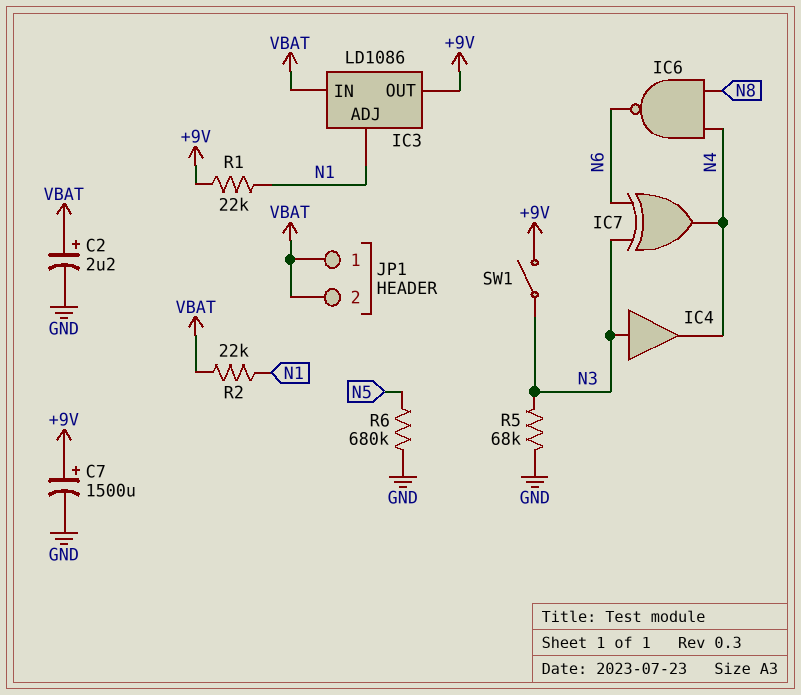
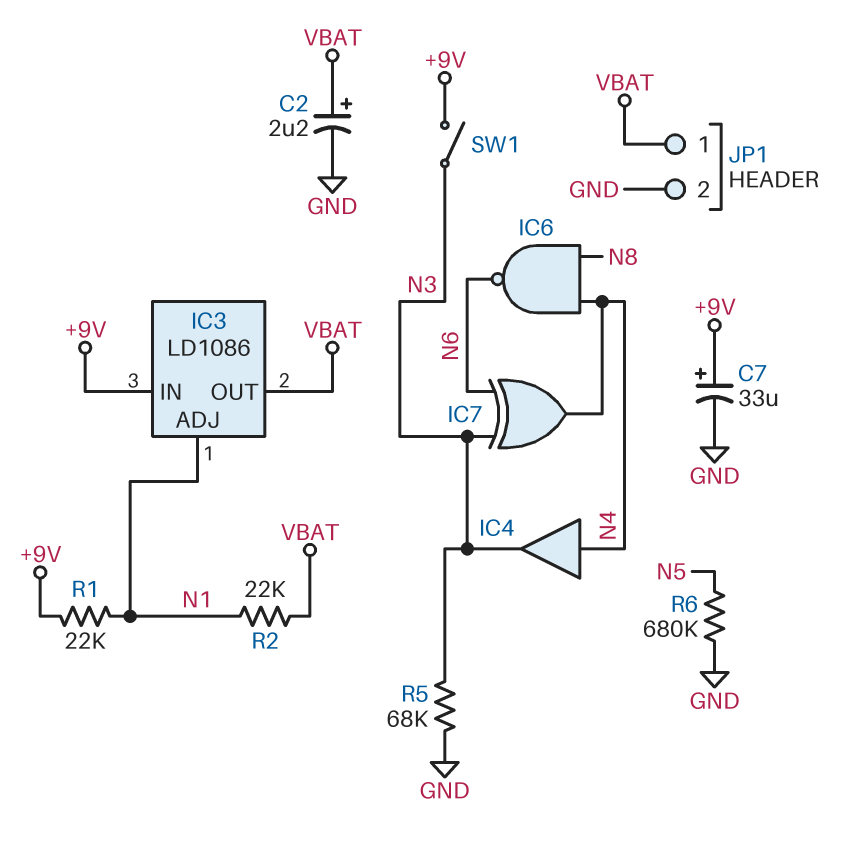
C7: 1500uF (plus +9V, minus GND) -> 33uF (plus +9V, minus GND)
IC3 pin IN: VBAT -> +9V
IC3 pin OUT: +9V -> VBAT
IC4: buffer (in N3, out N4) -> buffer (in N4, out N3)
JP1 pin 2: VBAT -> GND

